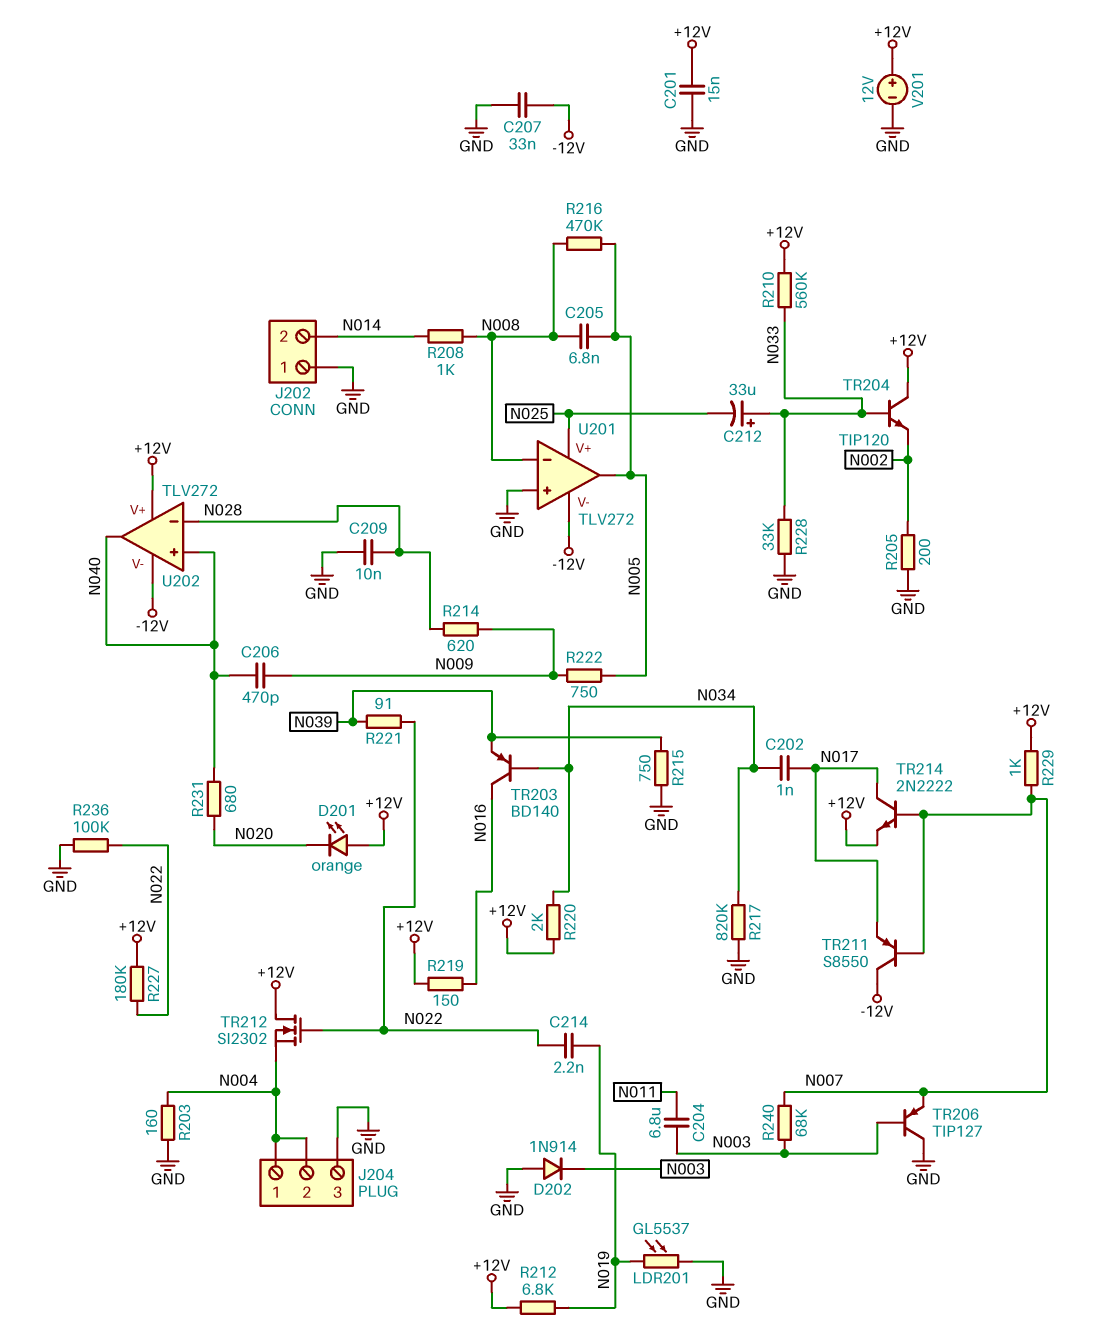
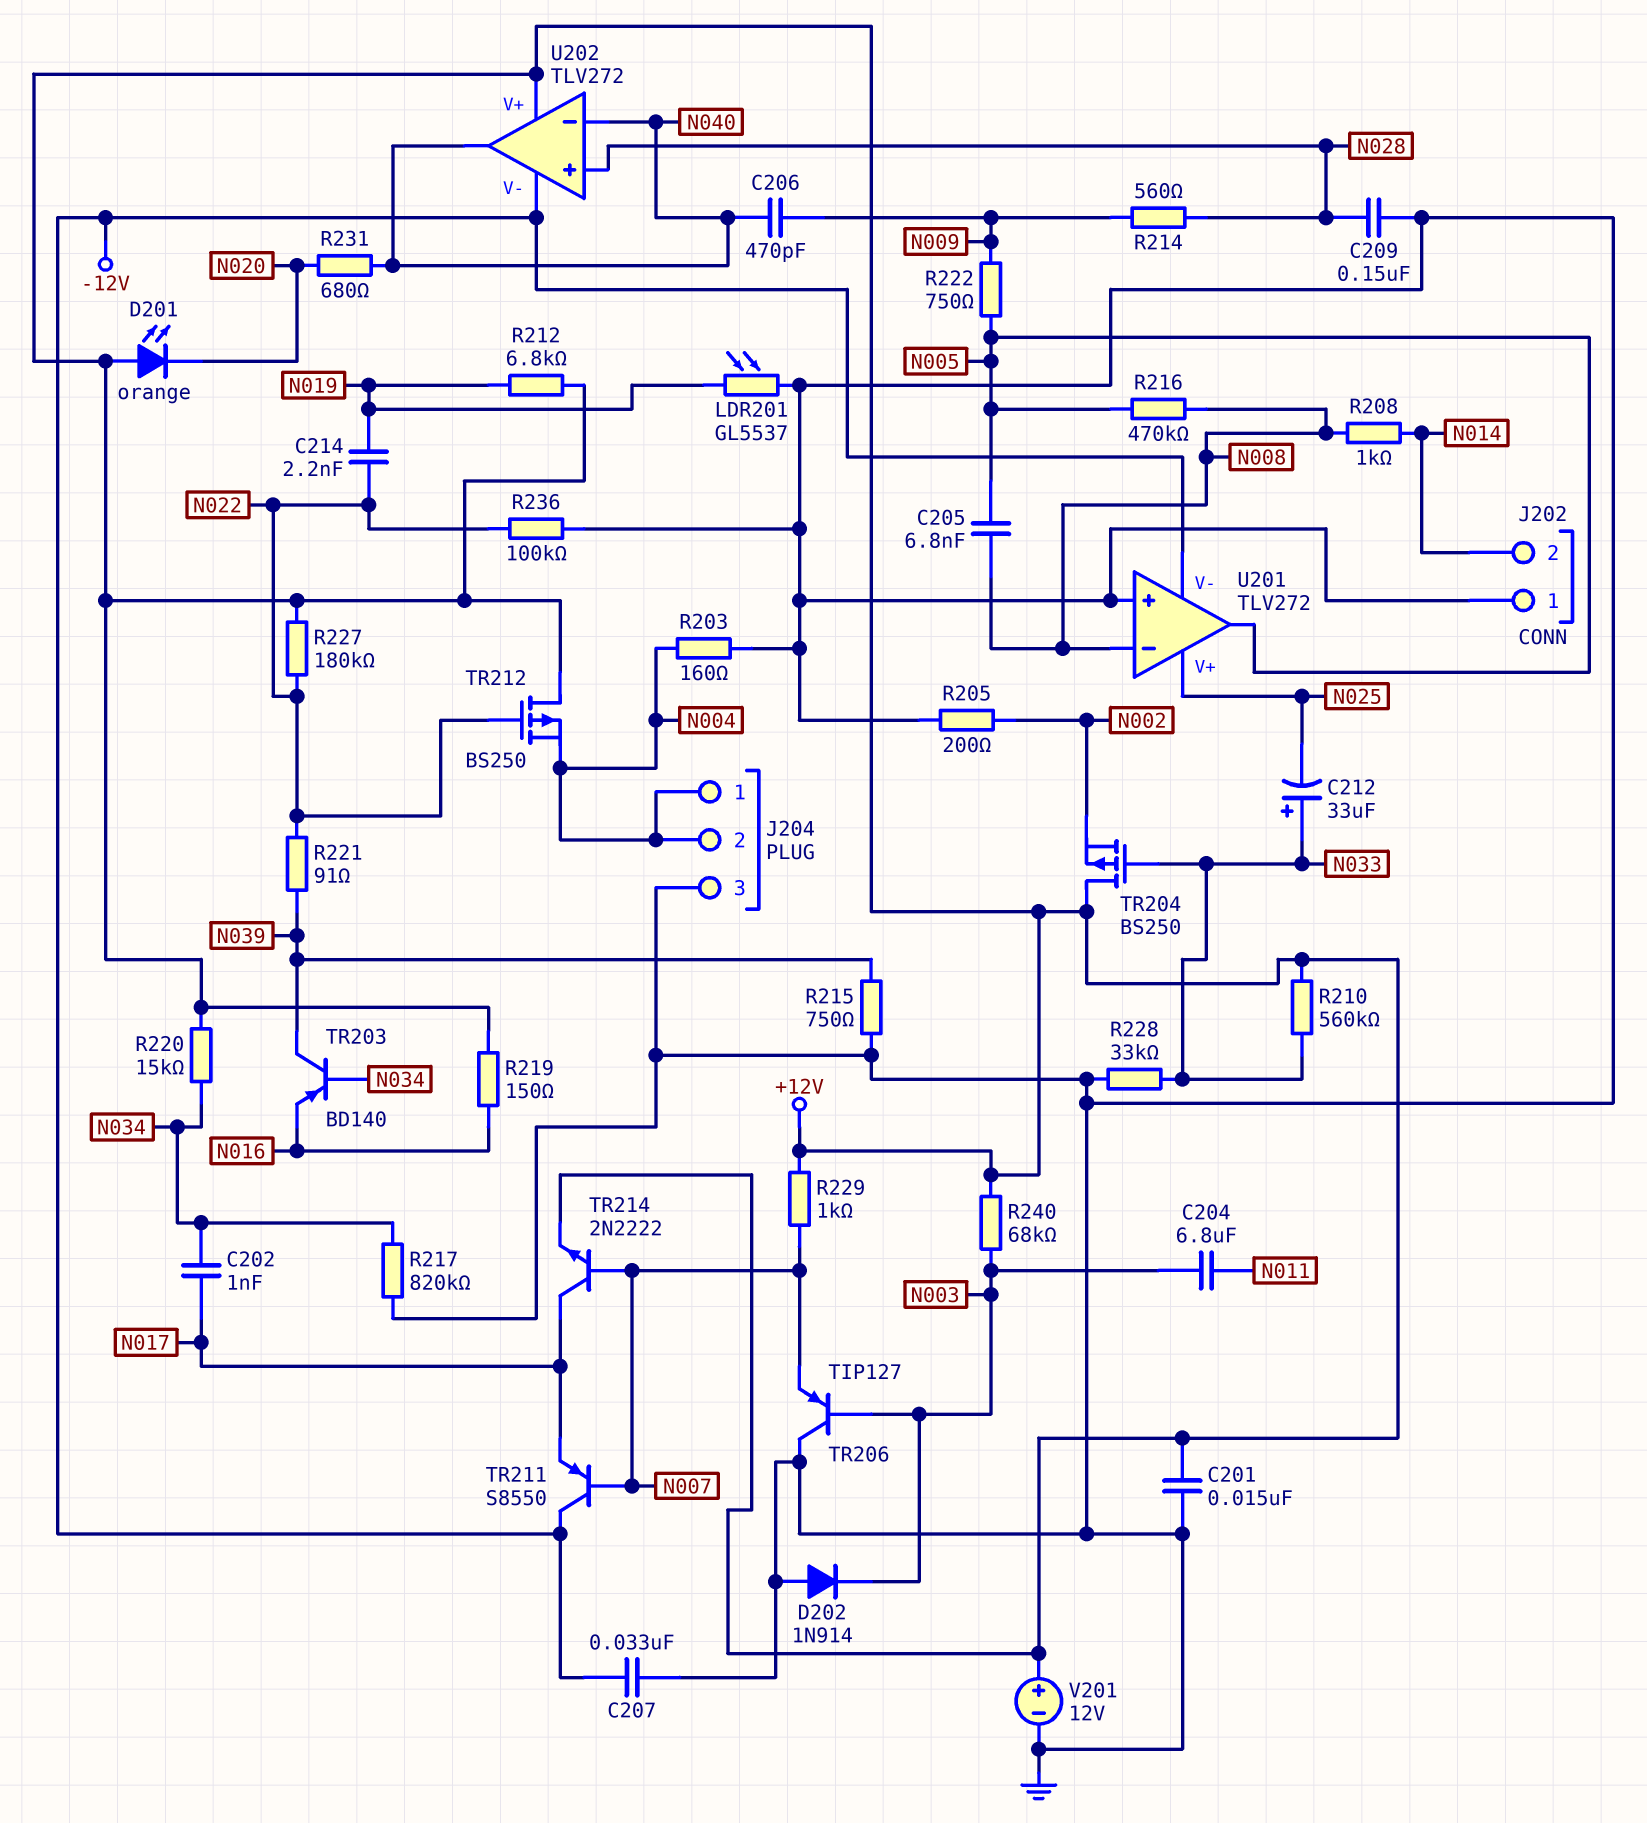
C209: 10nF (GND, N028) -> 150nF (GND, N028)
R214: 620 (N009, N028) -> 560 (N009, N028)
R220: 2k (+12V, N034) -> 15k (+12V, N034)
R240: 68k (N003, N007) -> 68k (+12V, N003)
TR203: PNP BD140 (B N034, C N016, E N039) -> PNP BD140 (B N034, C N039, E N016)
TR204: NPN TIP120 (B N033, C +12V, E N002) -> PMOS BS250 (G N033, D +12V, S N002)
TR212: NMOS SI2302 (G N022, D +12V, S N004) -> PMOS BS250 (G N022, D +12V, S N004)
U202 pin in+: N040 -> N028
U202 pin in-: N028 -> N040

